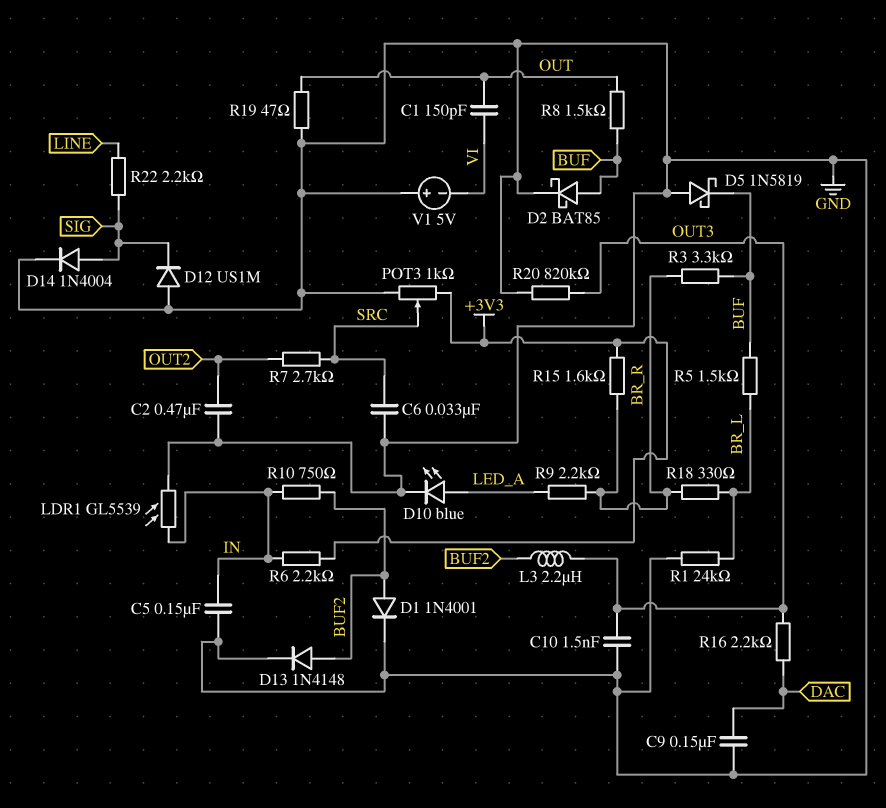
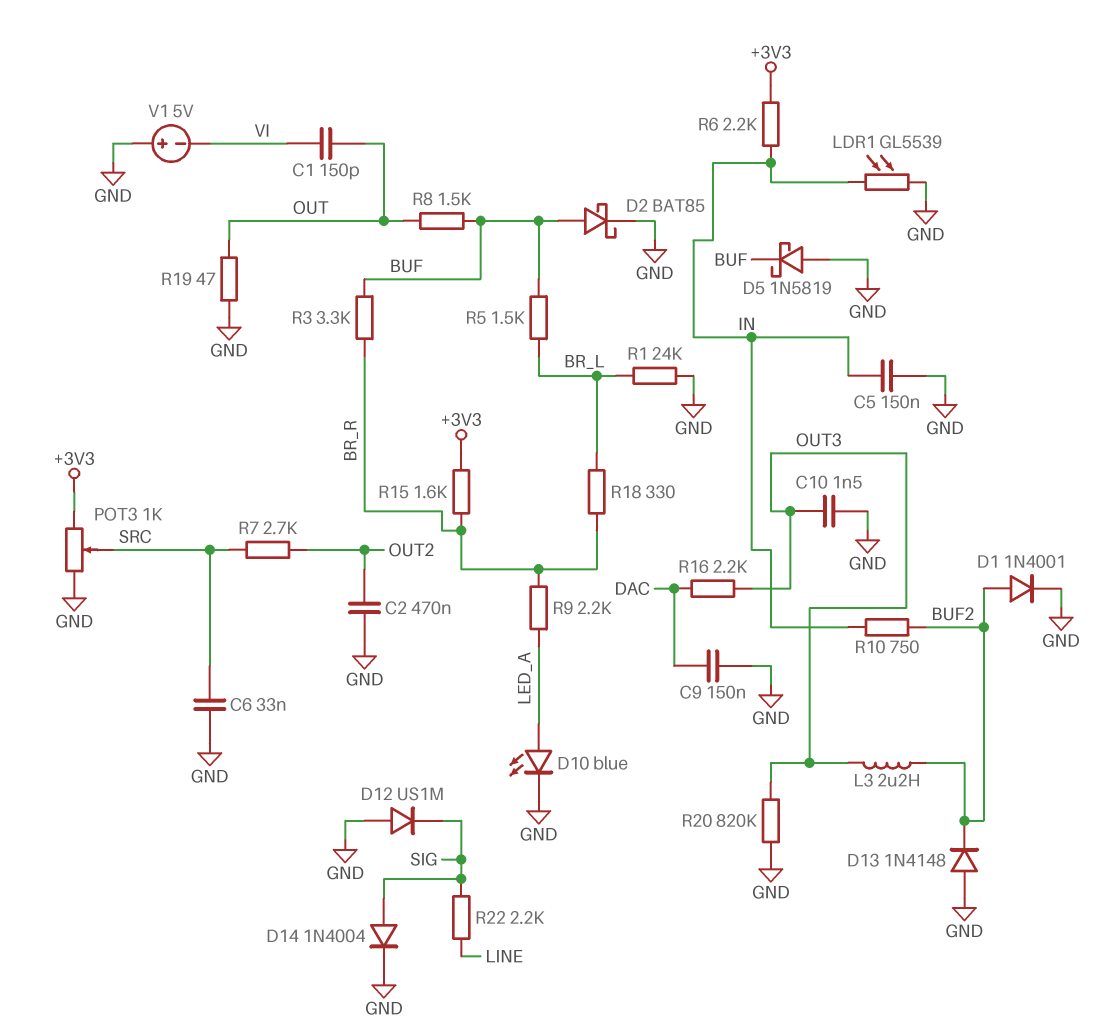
D13: diode 1N4148 (A BUF2, K GND) -> diode 1N4148 (A GND, K BUF2)

